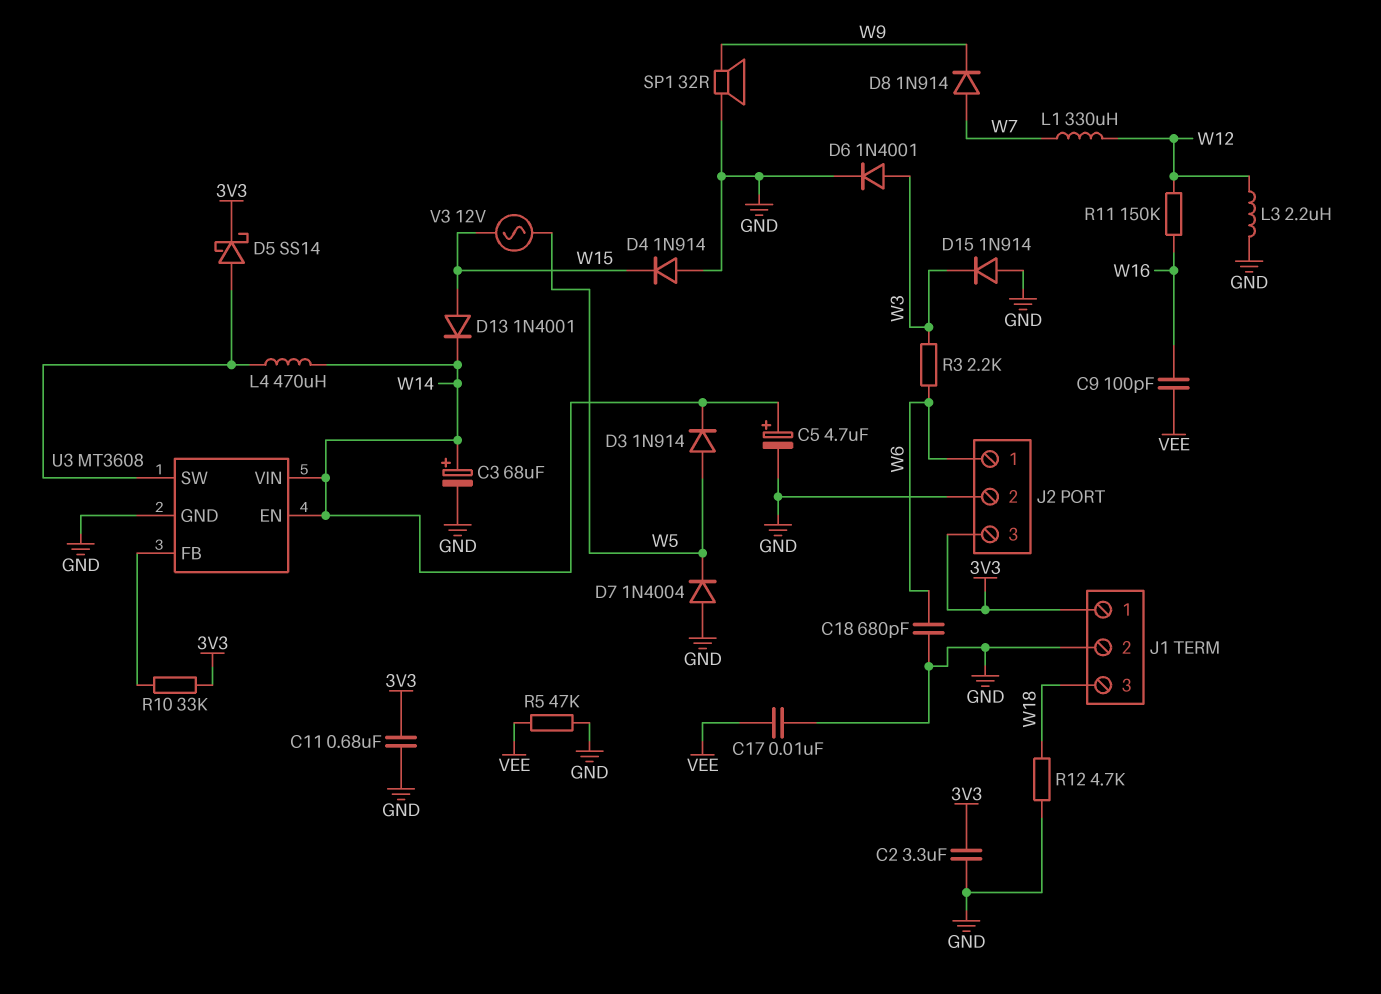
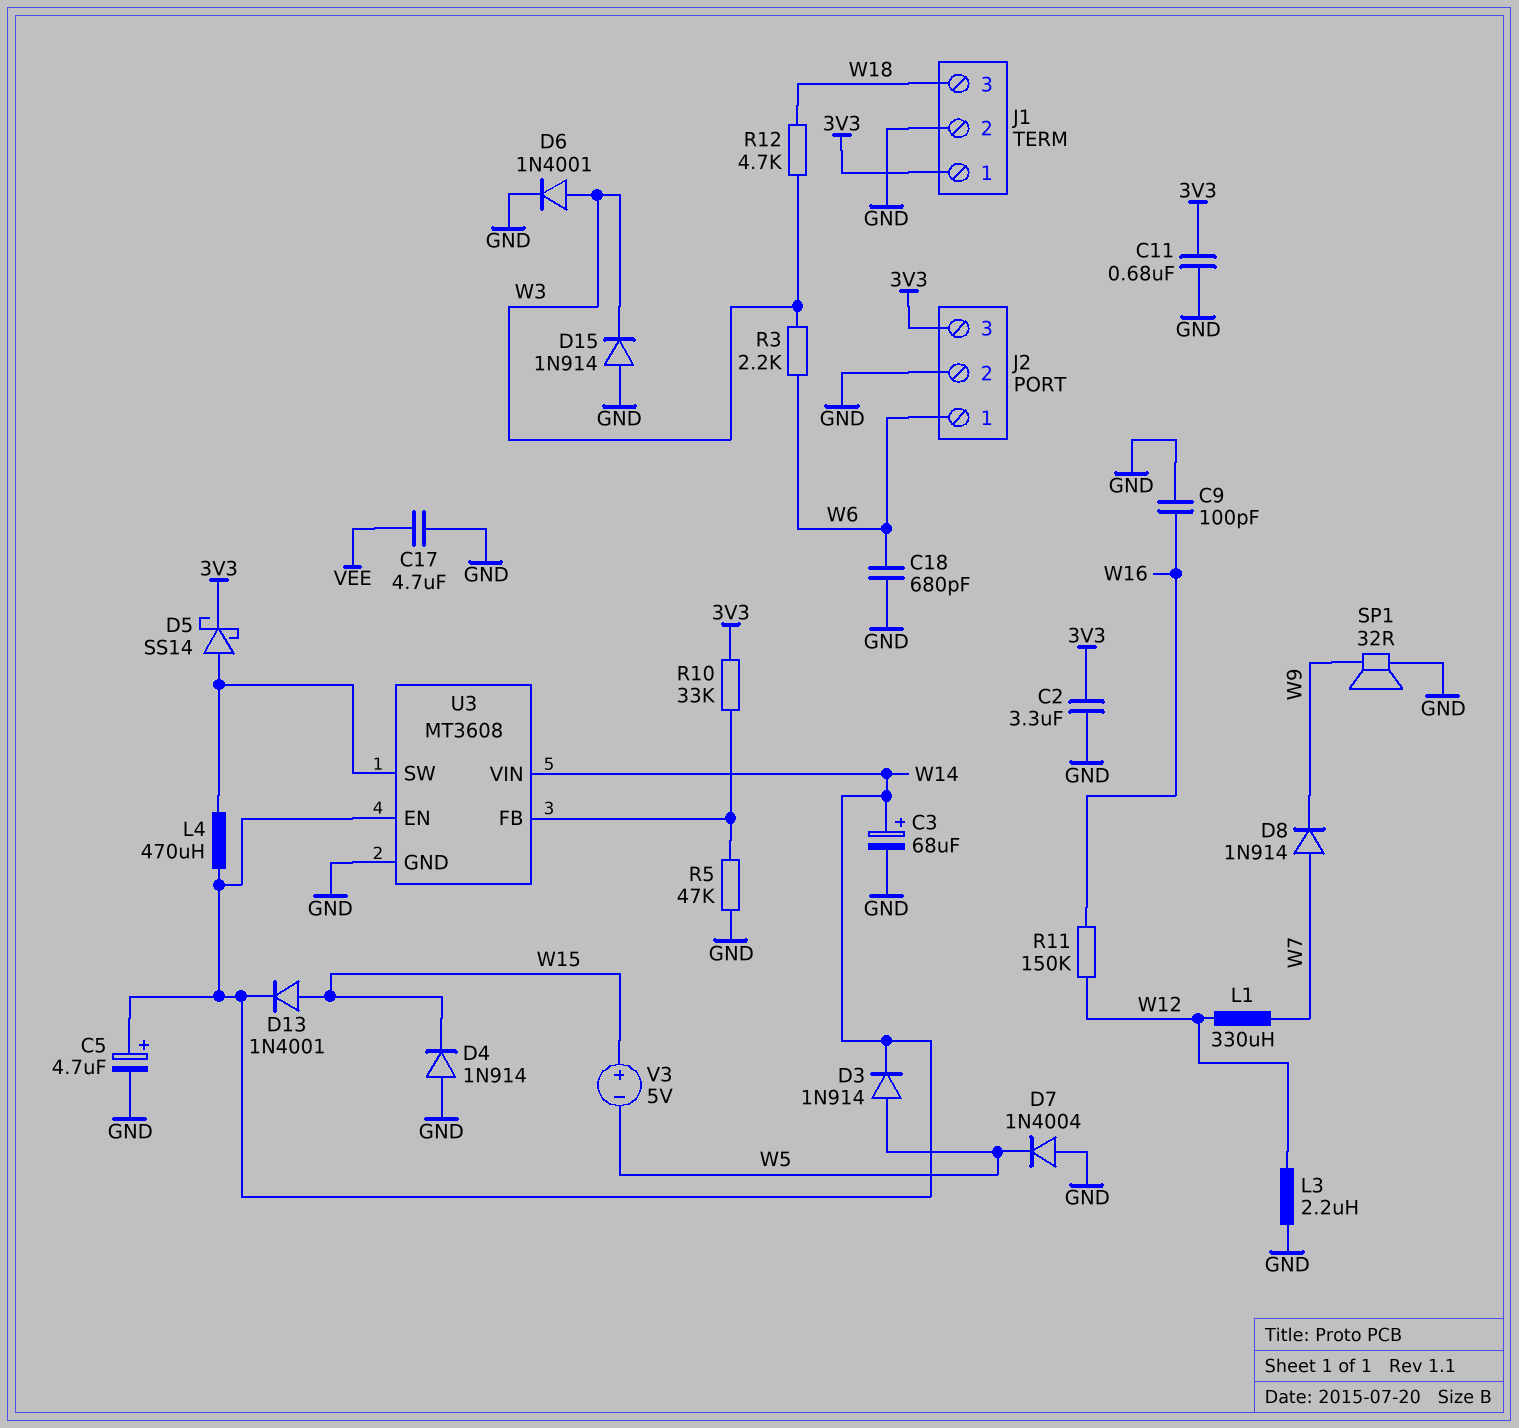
C9: 100pF (VEE, W16) -> 100pF (GND, W16)
C17: 10nF (GND, VEE) -> 4.7uF (GND, VEE)
R5: 47k (GND, VEE) -> 47k (GND, U3/FB)
R12: 4.7k (GND, W18) -> 4.7k (W3, W18)
V3: AC 12V (W5, W15) -> 5V (plus W15, minus W5)

